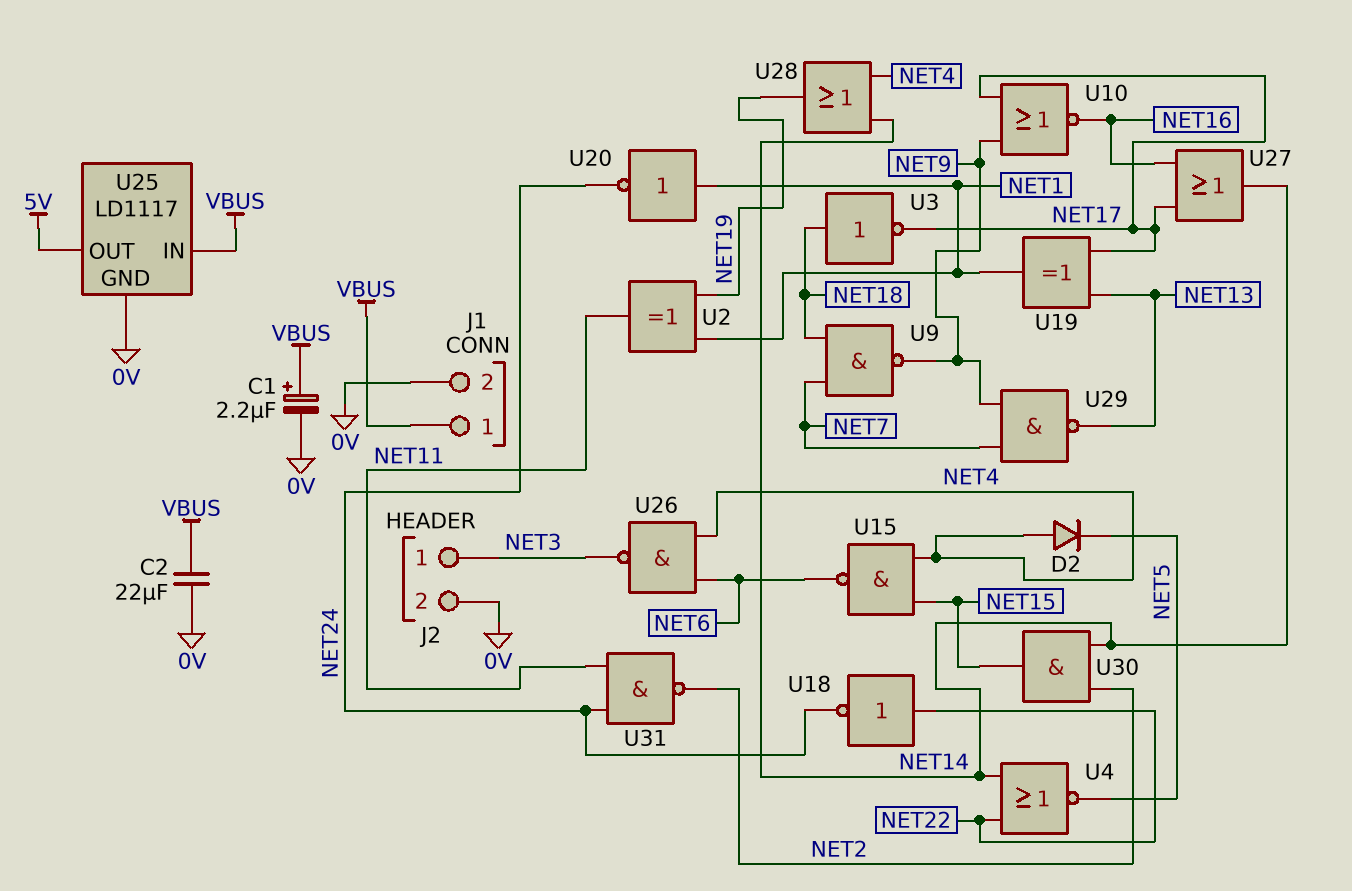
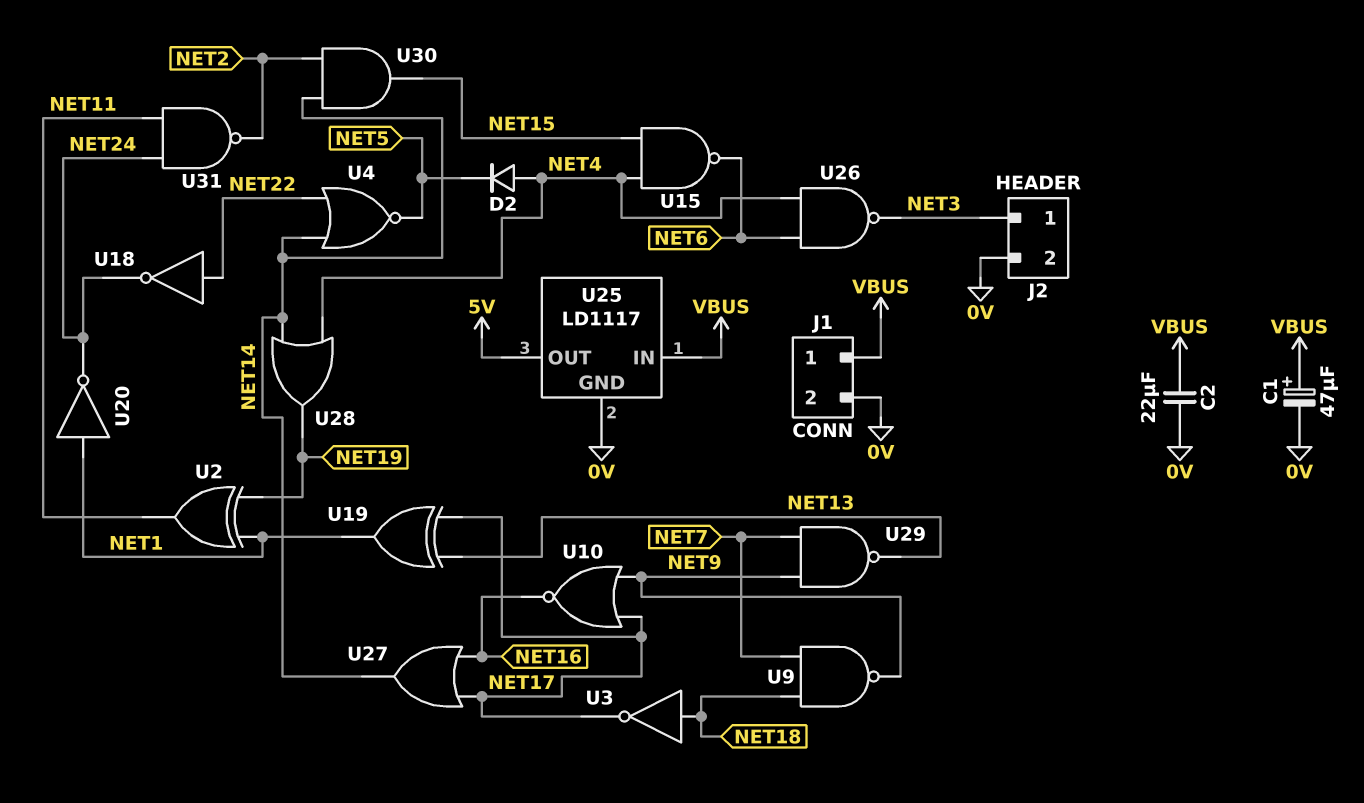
C1: 2.2uF (plus VBUS, minus 0V) -> 47uF (plus VBUS, minus 0V)

